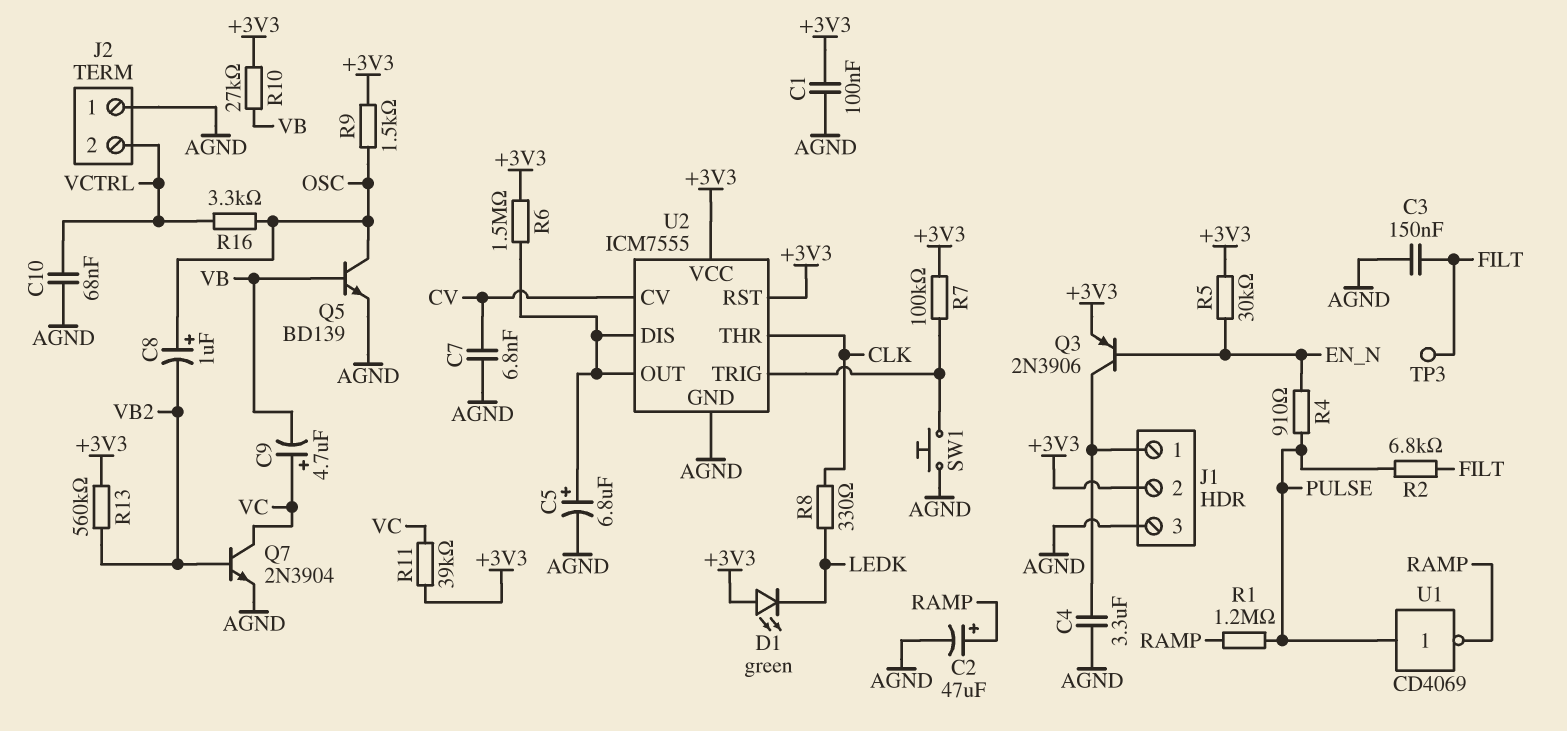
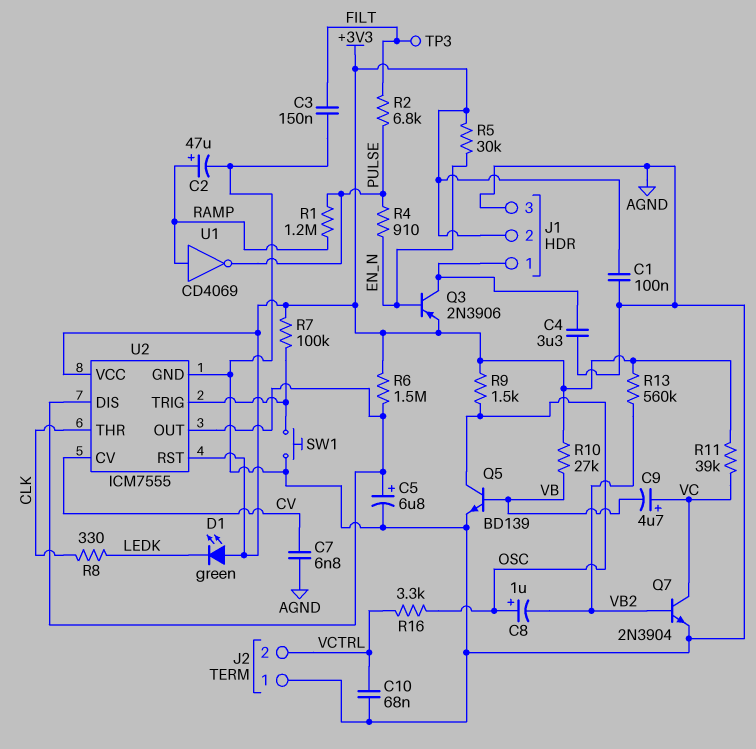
U1: NOT CD4069 (in PULSE, out RAMP) -> NOT CD4069 (in RAMP, out PULSE)

